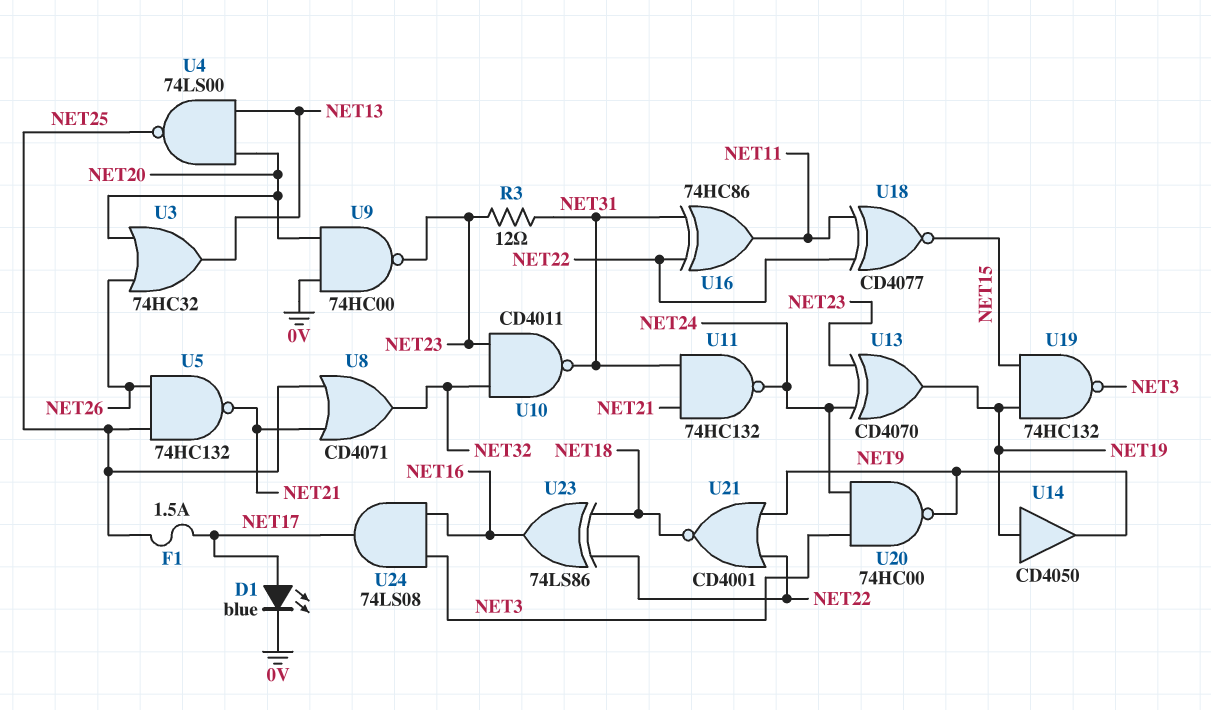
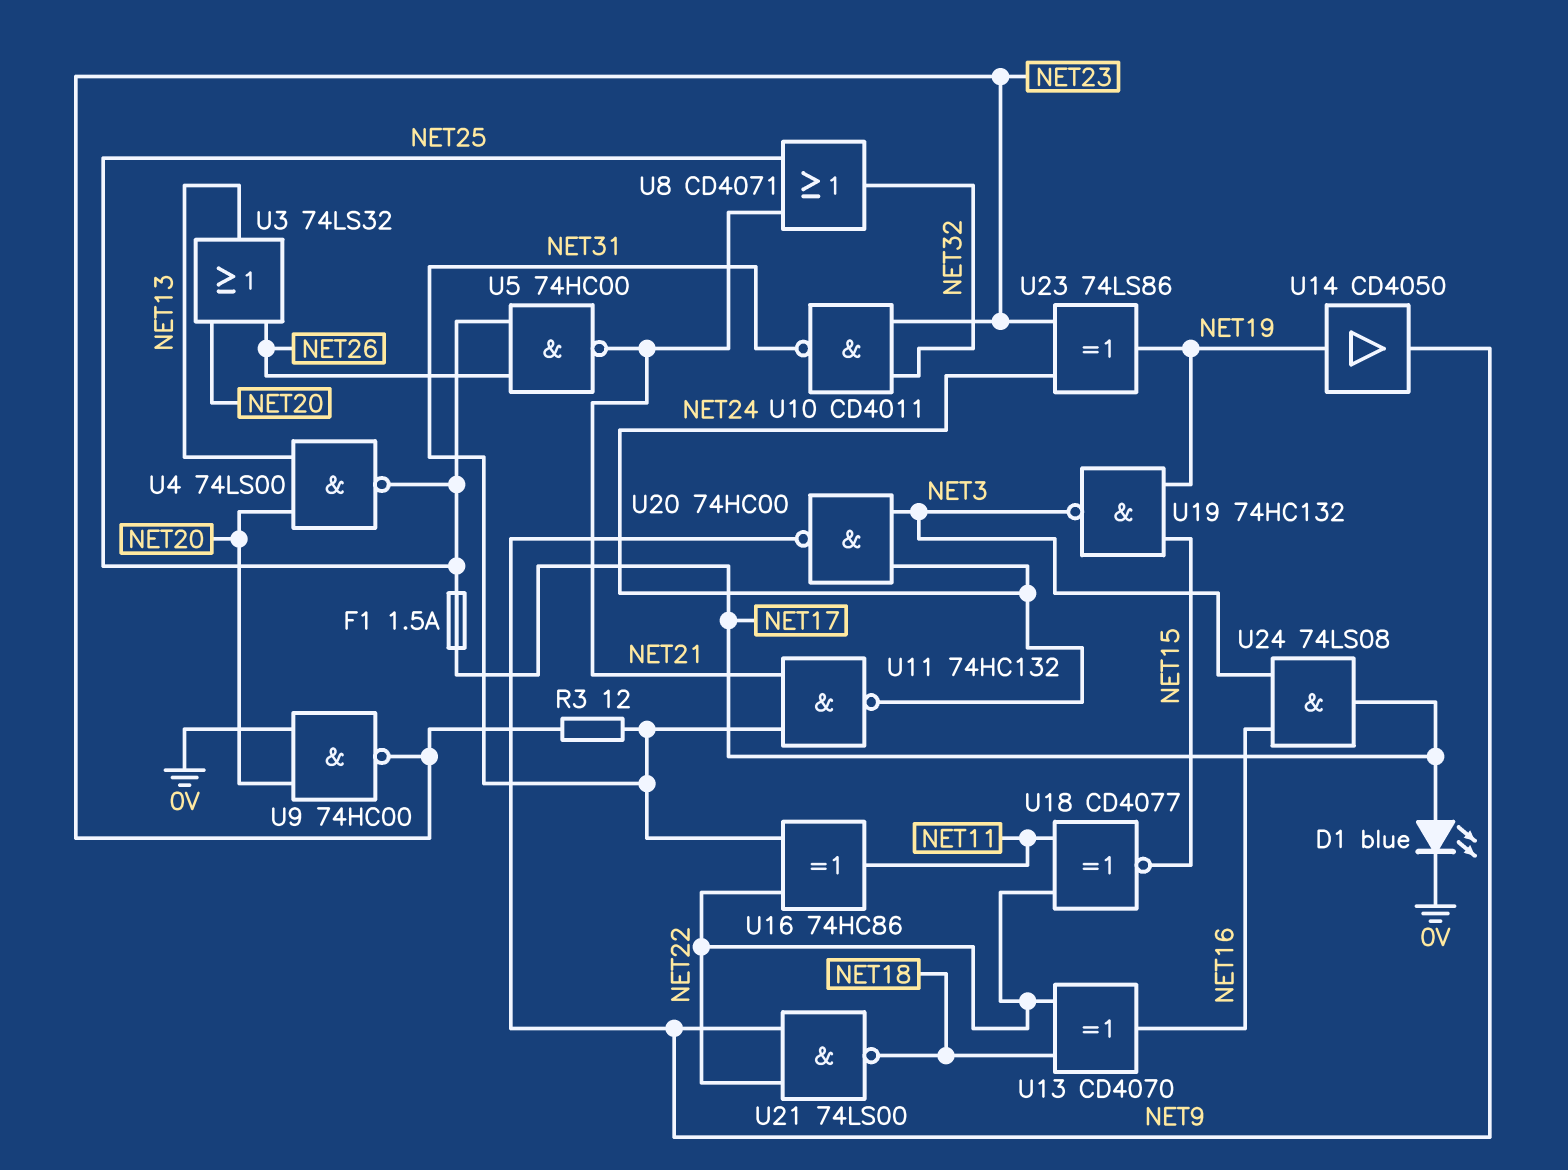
U3: OR 74HC32 (in NET20, in NET26, out NET13) -> OR 74LS32 (in NET20, in NET26, out NET13)
U5: NAND 74HC132 (in NET25, in NET26, out NET21) -> NAND 74HC00 (in NET25, in NET26, out NET21)
U13: XOR CD4070 (in NET23, in NET24, out NET19) -> XOR CD4070 (in NET18, in NET22, out NET16)
U21: NOR CD4001 (in NET9, in NET22, out NET18) -> NAND 74LS00 (in NET9, in NET22, out NET18)
U23: XOR 74LS86 (in NET18, in NET22, out NET16) -> XOR 74LS86 (in NET23, in NET24, out NET19)

